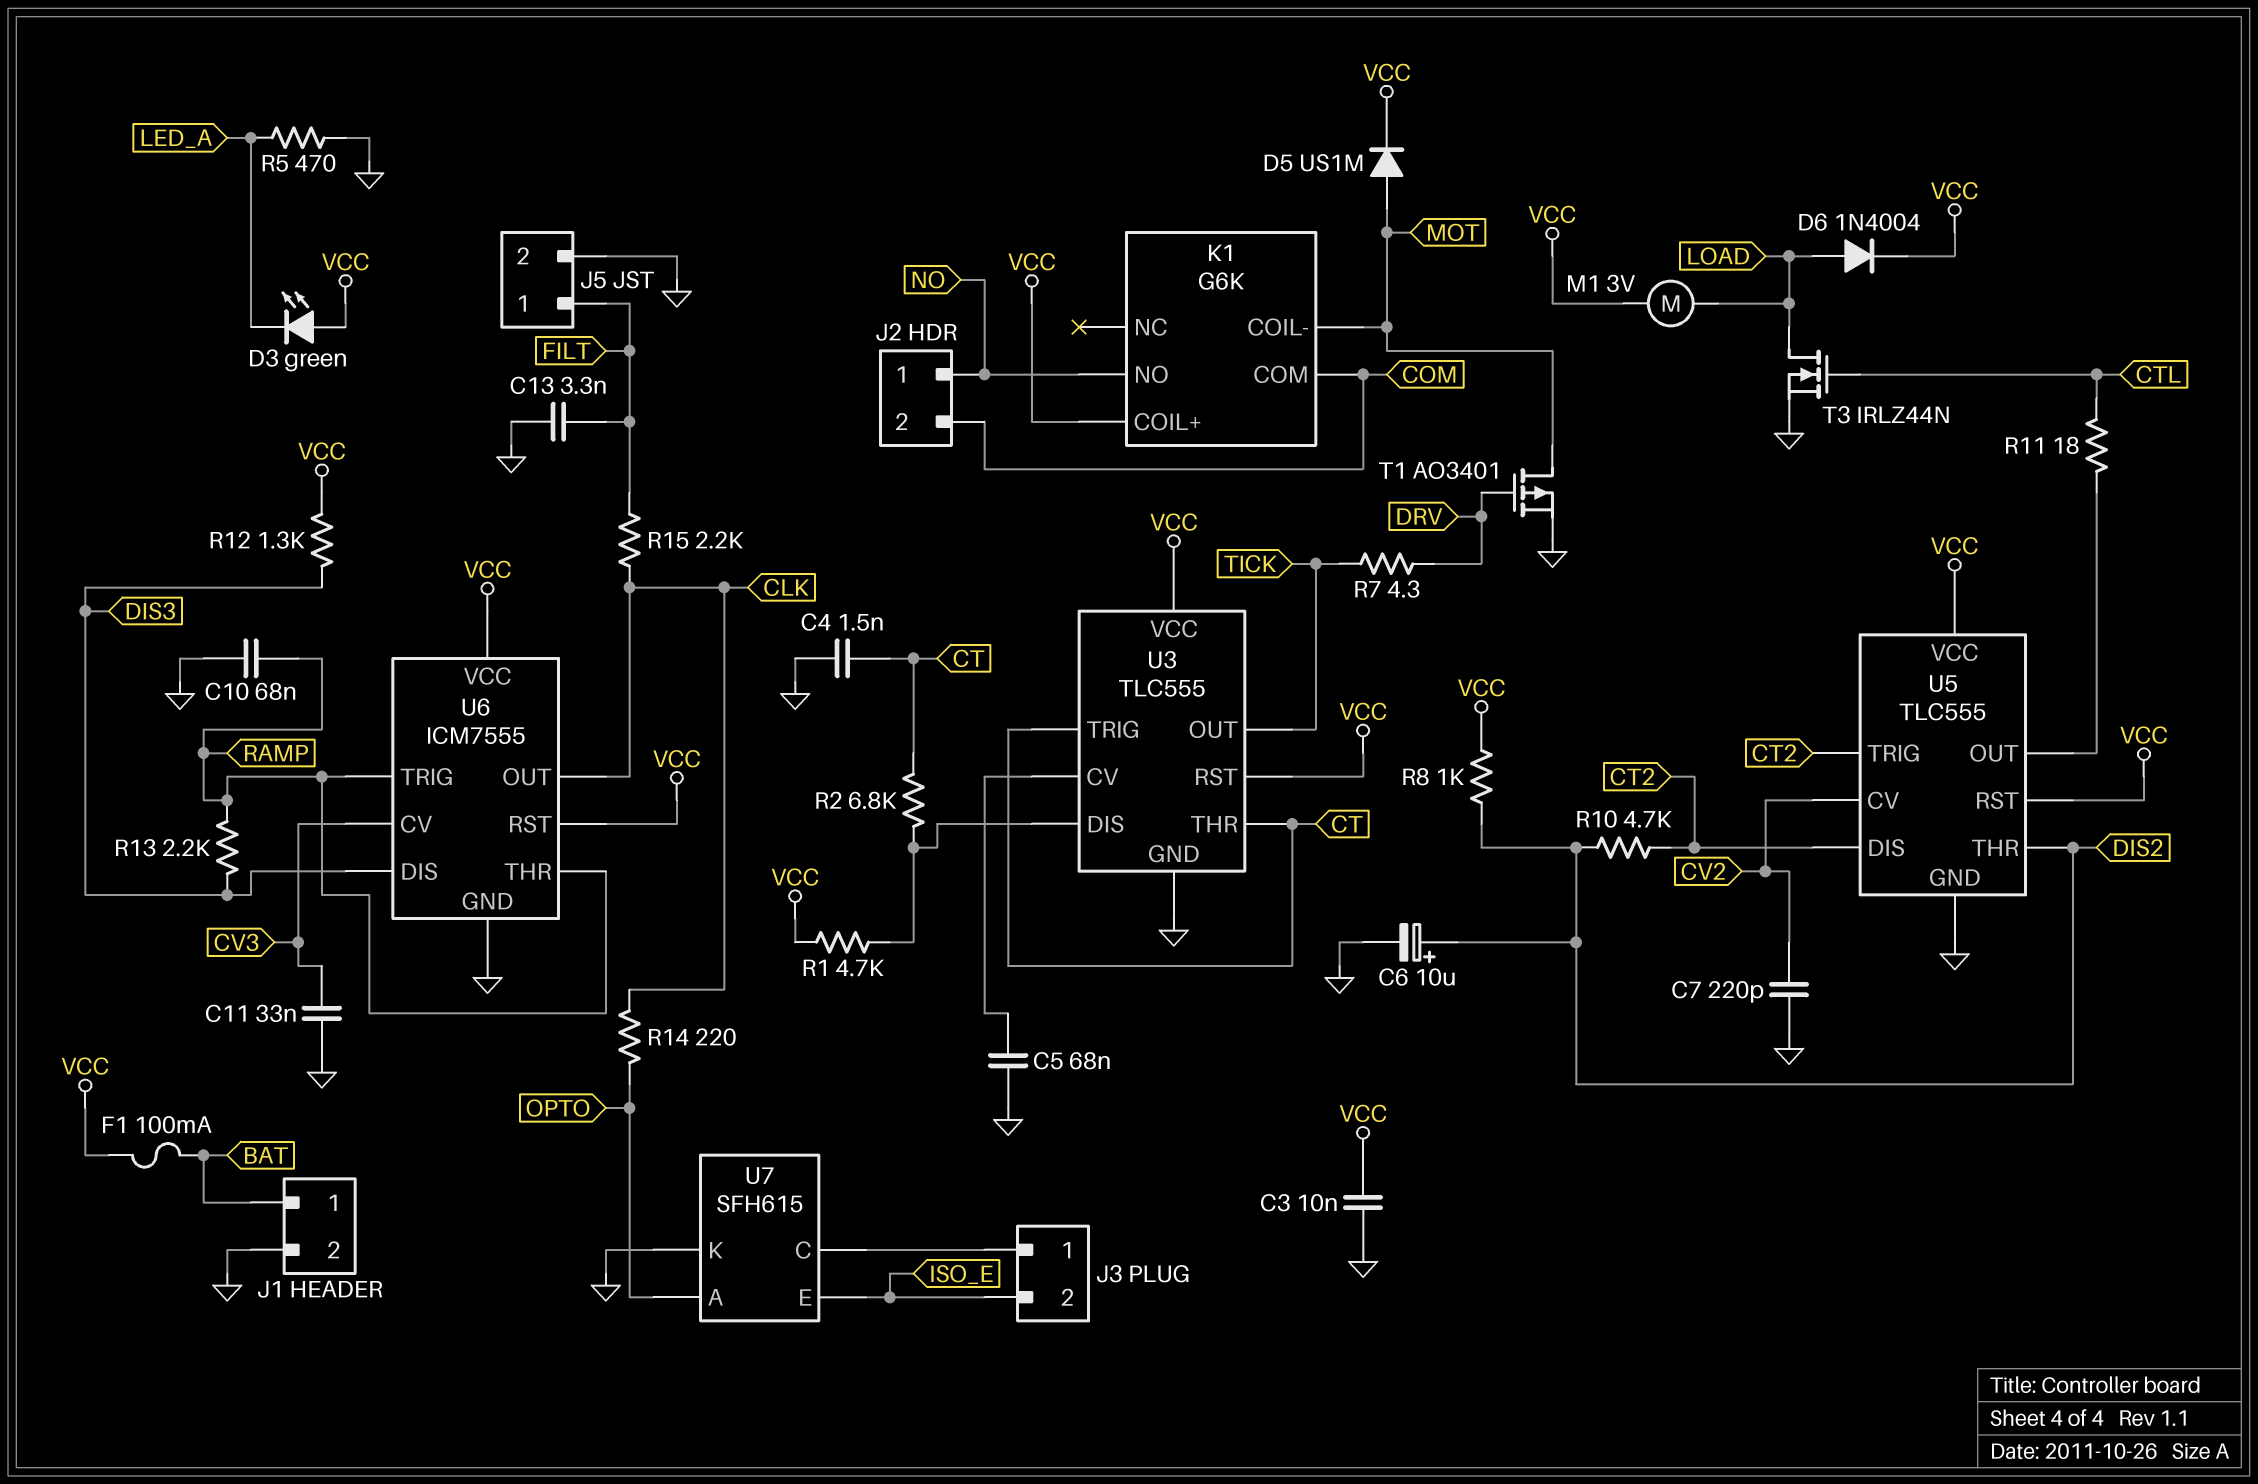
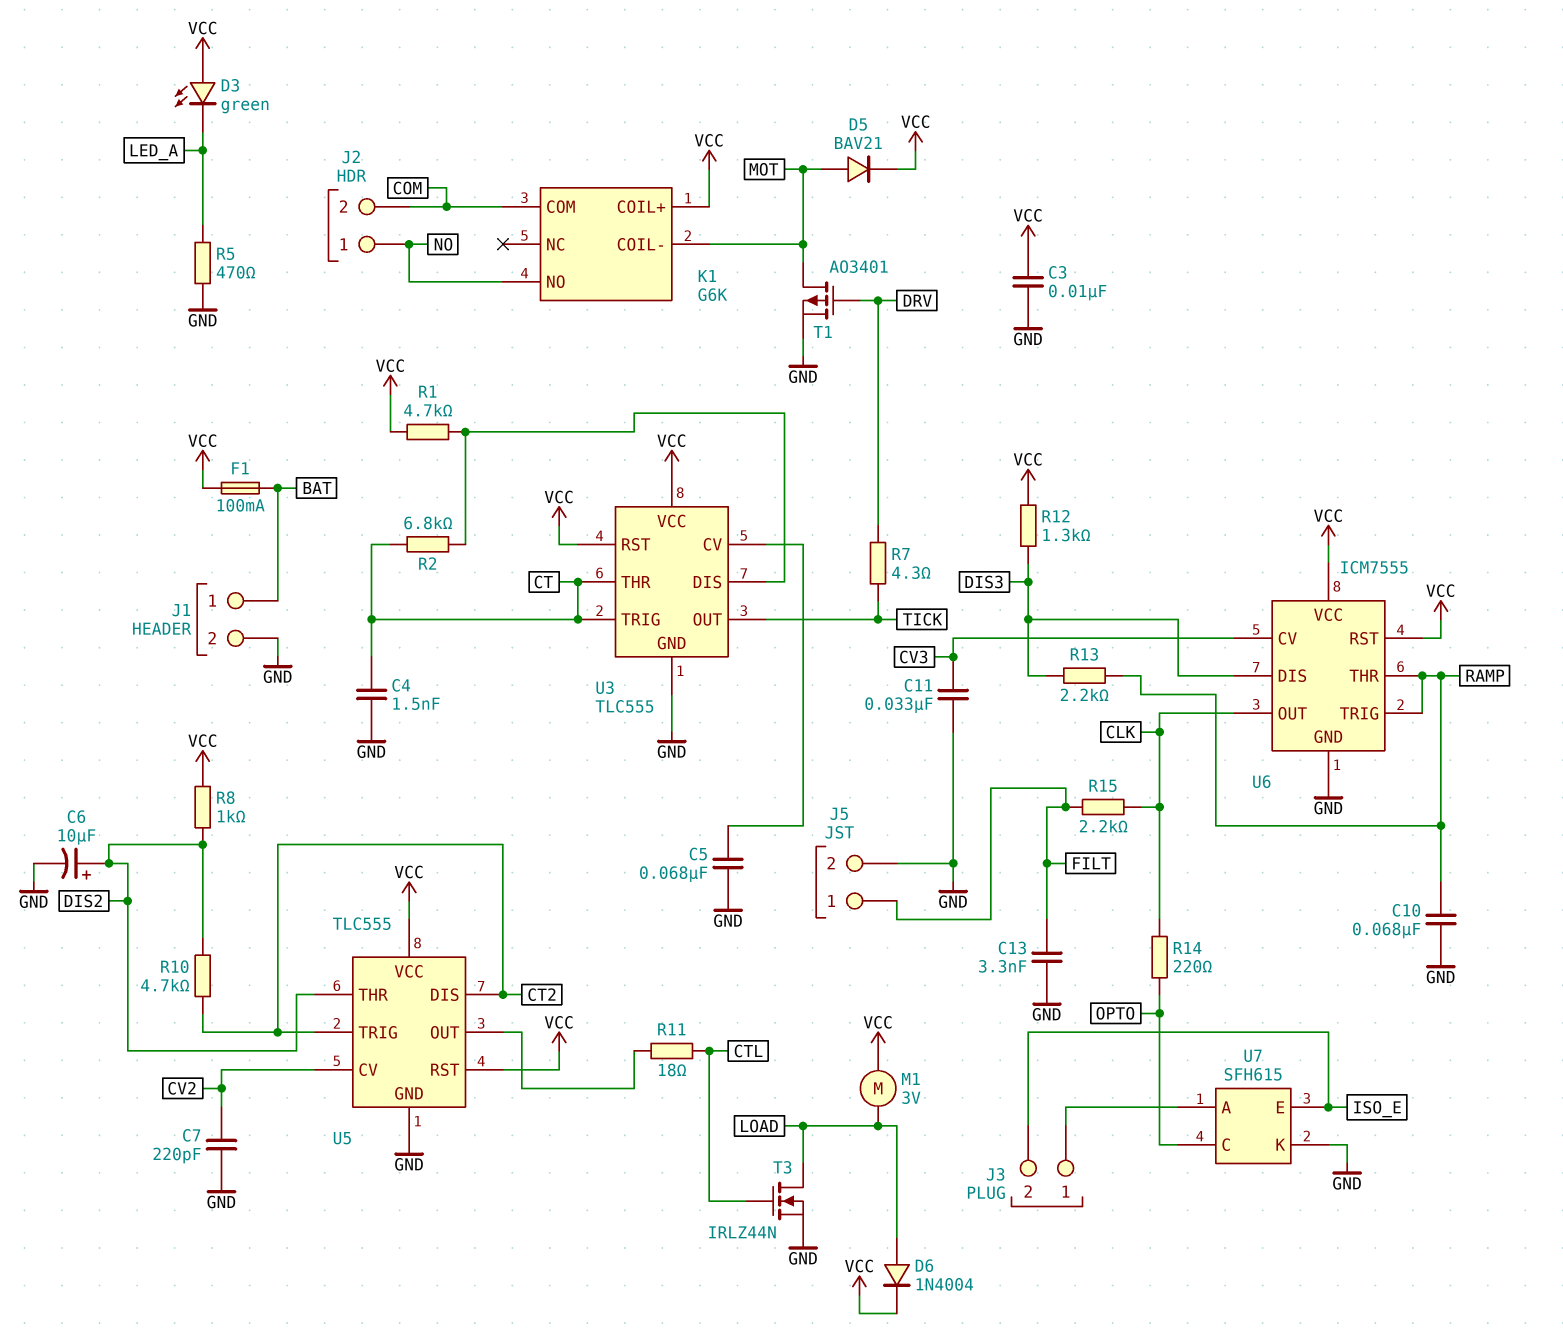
D5: diode US1M (A MOT, K VCC) -> diode BAV21 (A MOT, K VCC)
U7 pin A: OPTO -> J3/1
U7 pin C: J3/1 -> OPTO

